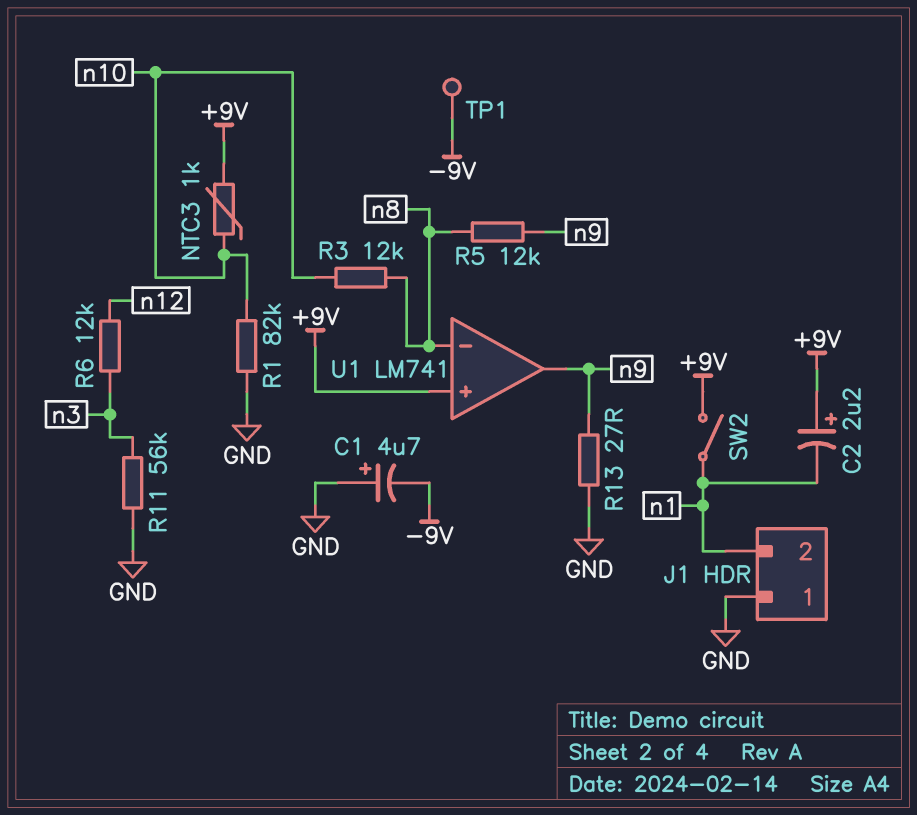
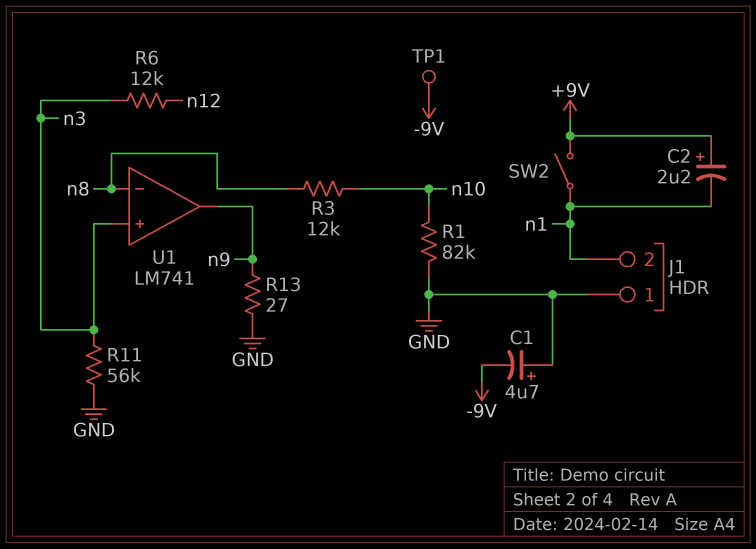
NTC3: 1k (+9V, n10) -> none
R5: 12k (n8, n9) -> none
U1 pin in+: +9V -> n3

